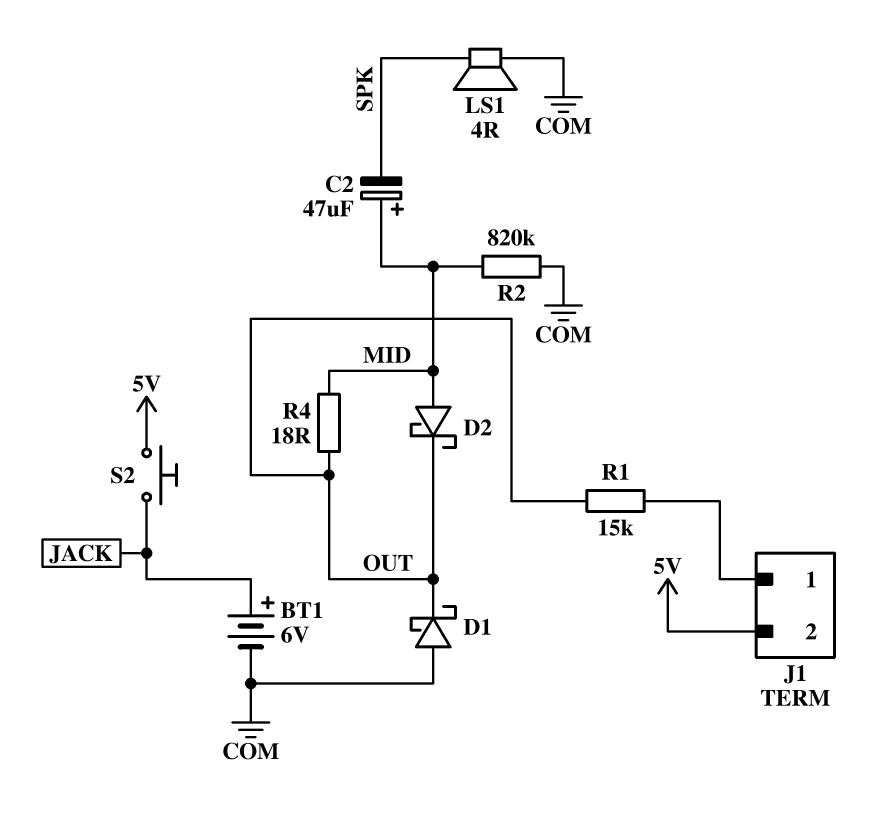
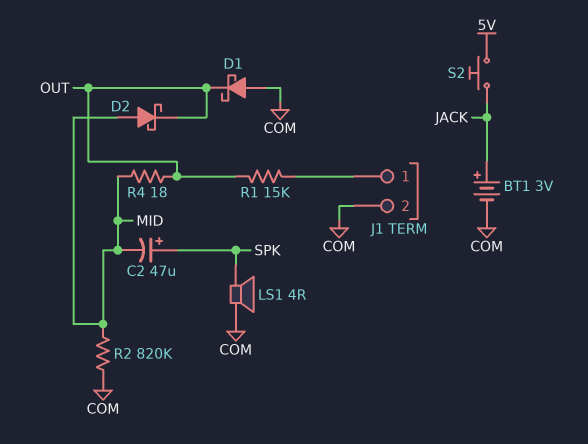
BT1: 6V (plus JACK, minus COM) -> 3V (plus JACK, minus COM)
C2: 47uF (plus MID, minus SPK) -> 47uF (plus SPK, minus MID)
J1 pin 2: 5V -> COM

